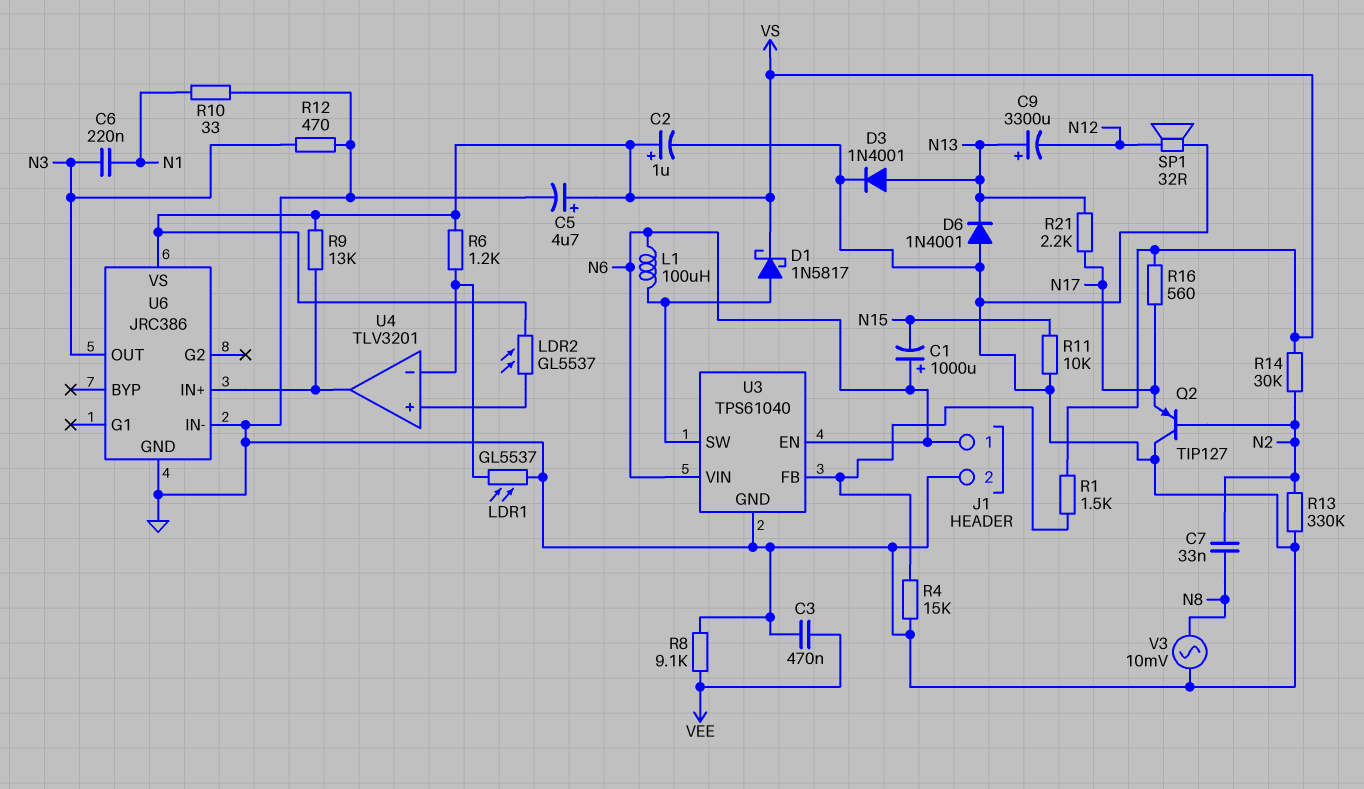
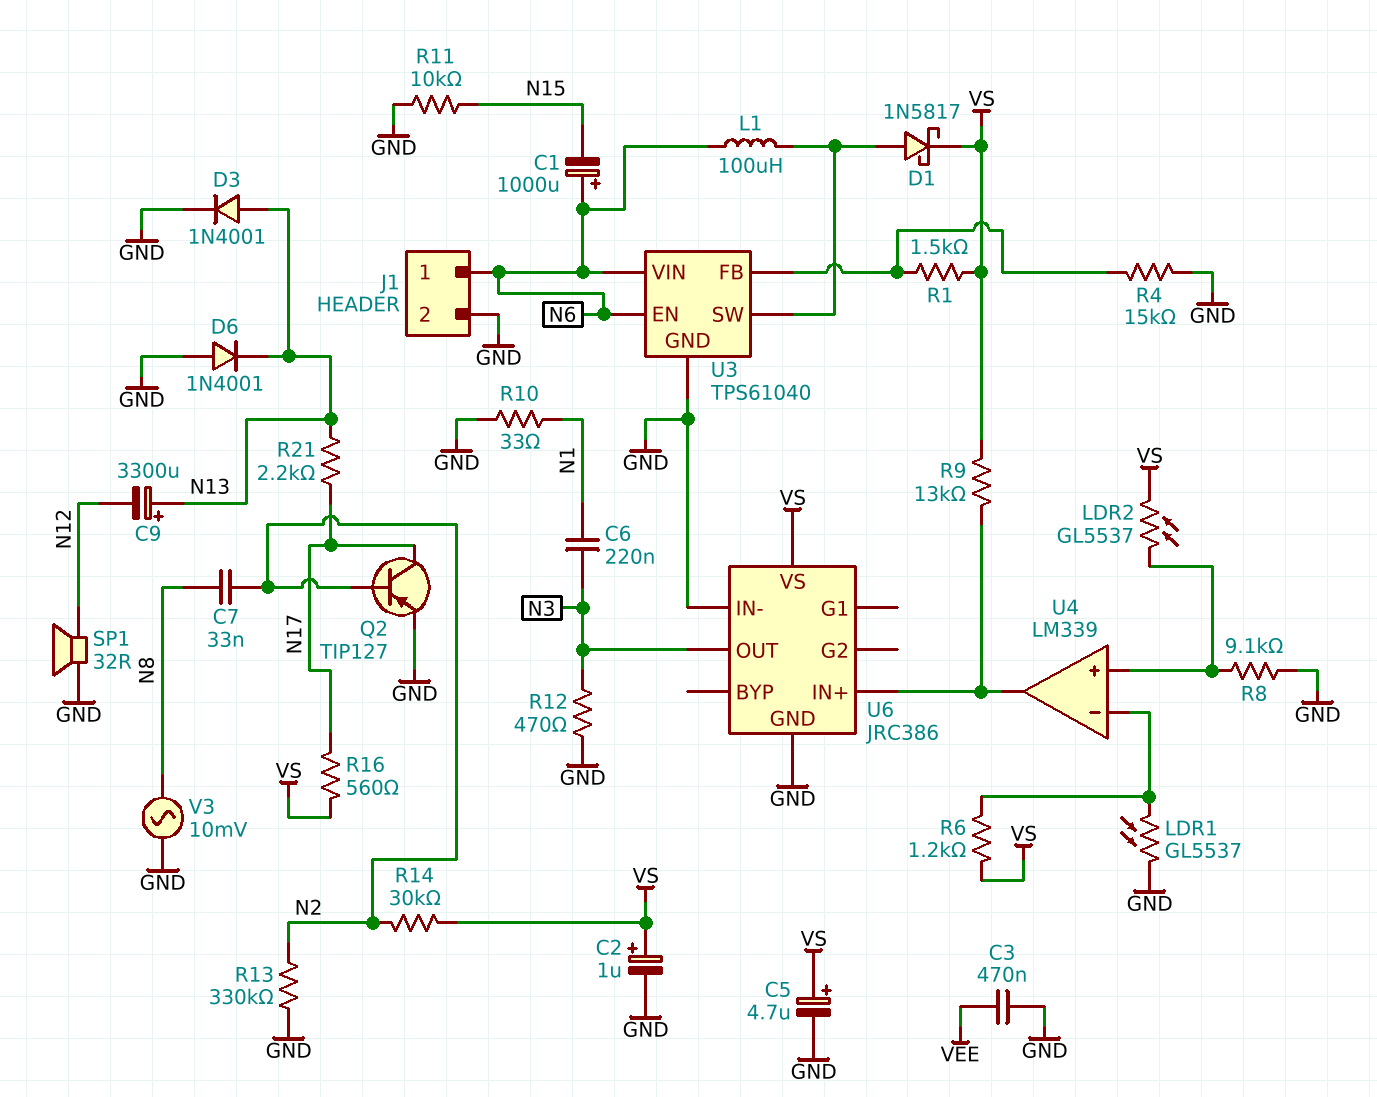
Q2: PNP TIP127 (B N2, C GND, E N17) -> PNP TIP127 (B N2, C N17, E GND)
R8: 9.1k (GND, VEE) -> 9.1k (GND, U4/in+)
U4: TLV3201 -> LM339

